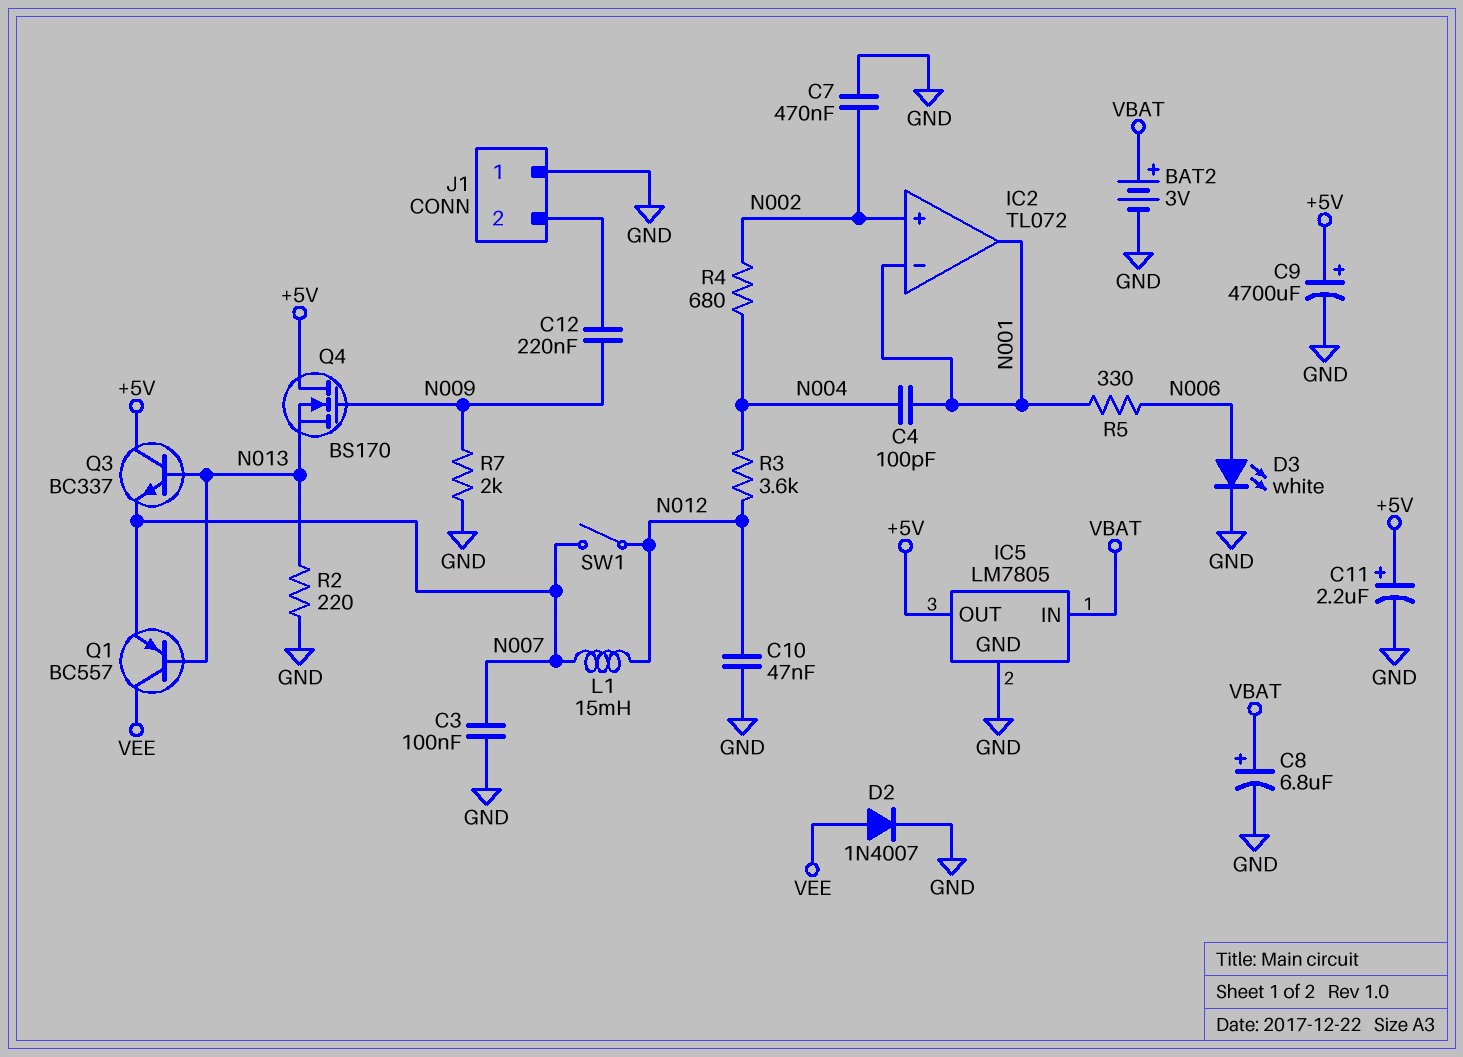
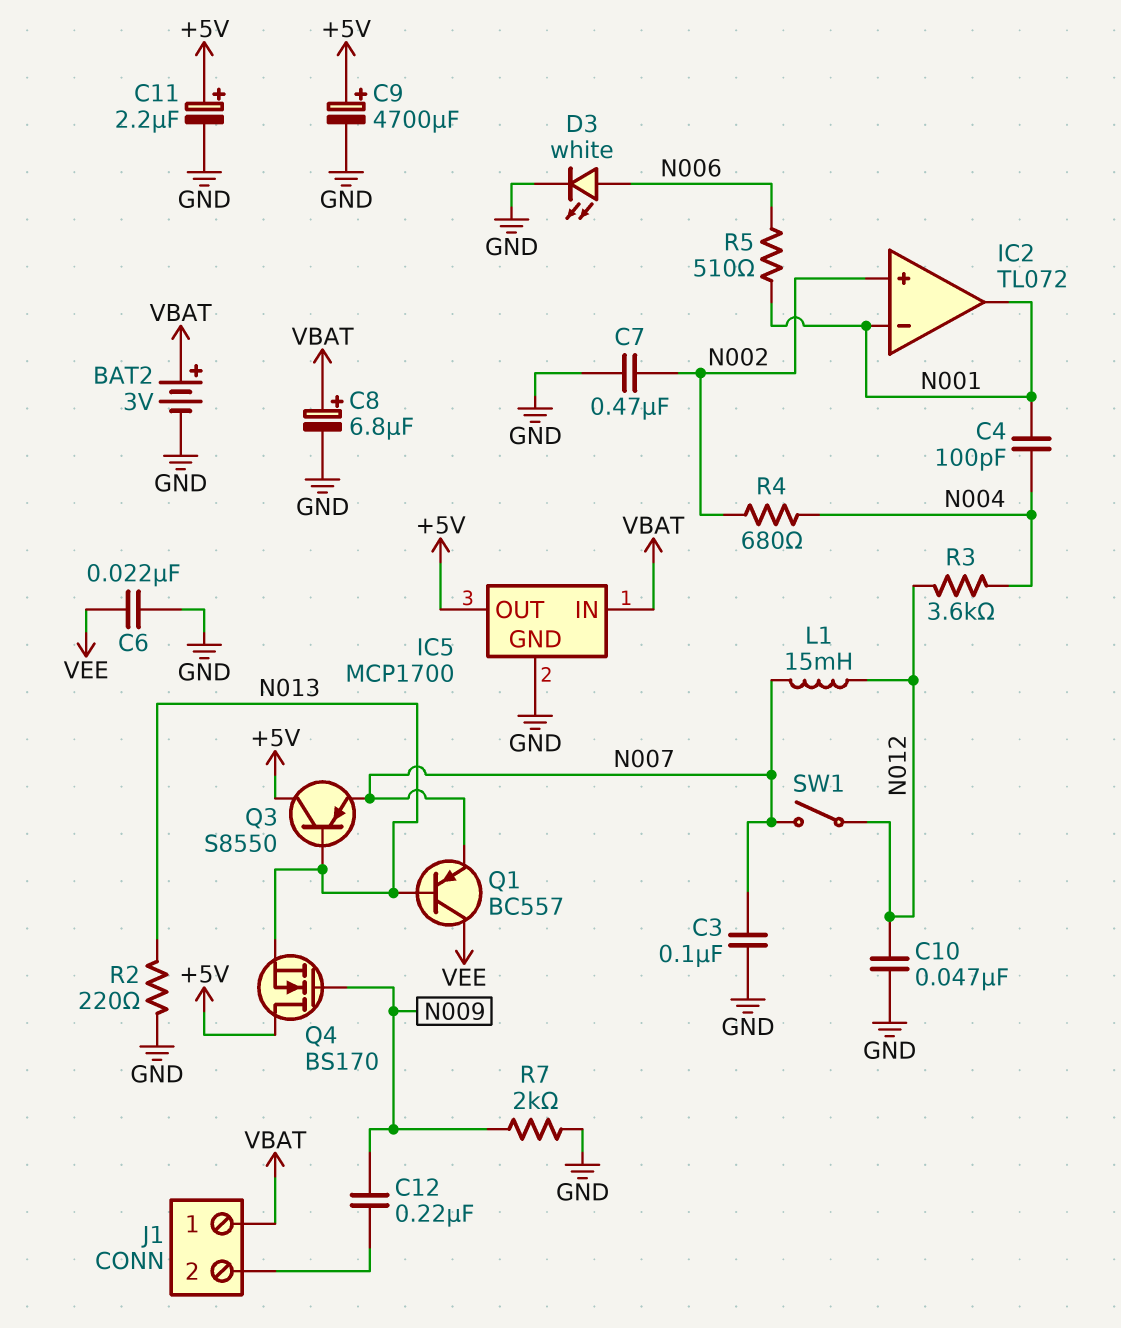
C6: none -> 22nF (GND, VEE)
D2: diode 1N4007 (A VEE, K GND) -> none
IC5: LM7805 -> MCP1700
J1 pin 1: GND -> VBAT
Q3: NPN BC337 (B N013, C +5V, E N007) -> PNP S8550 (B N013, C +5V, E N007)
R5: 330 (N001, N006) -> 510 (N001, N006)

